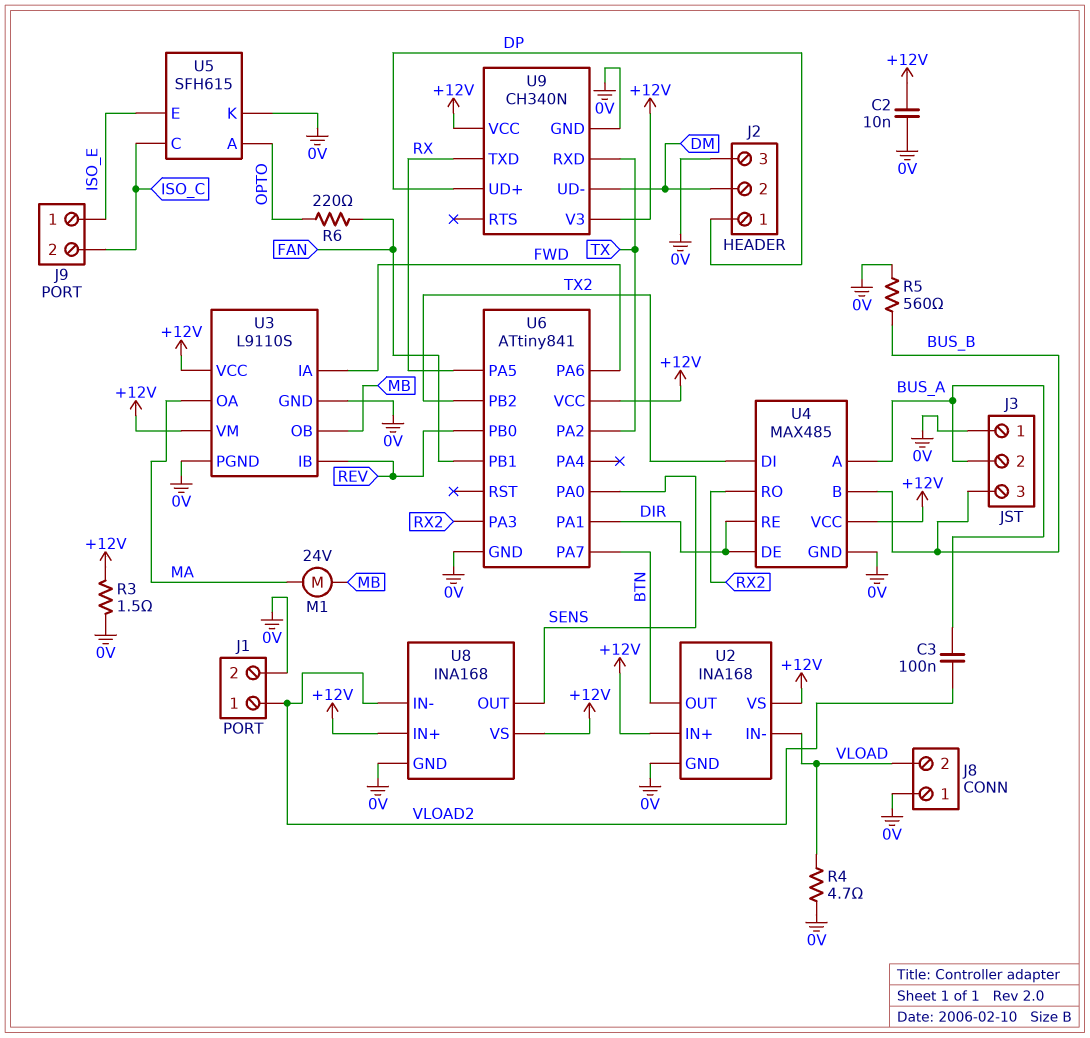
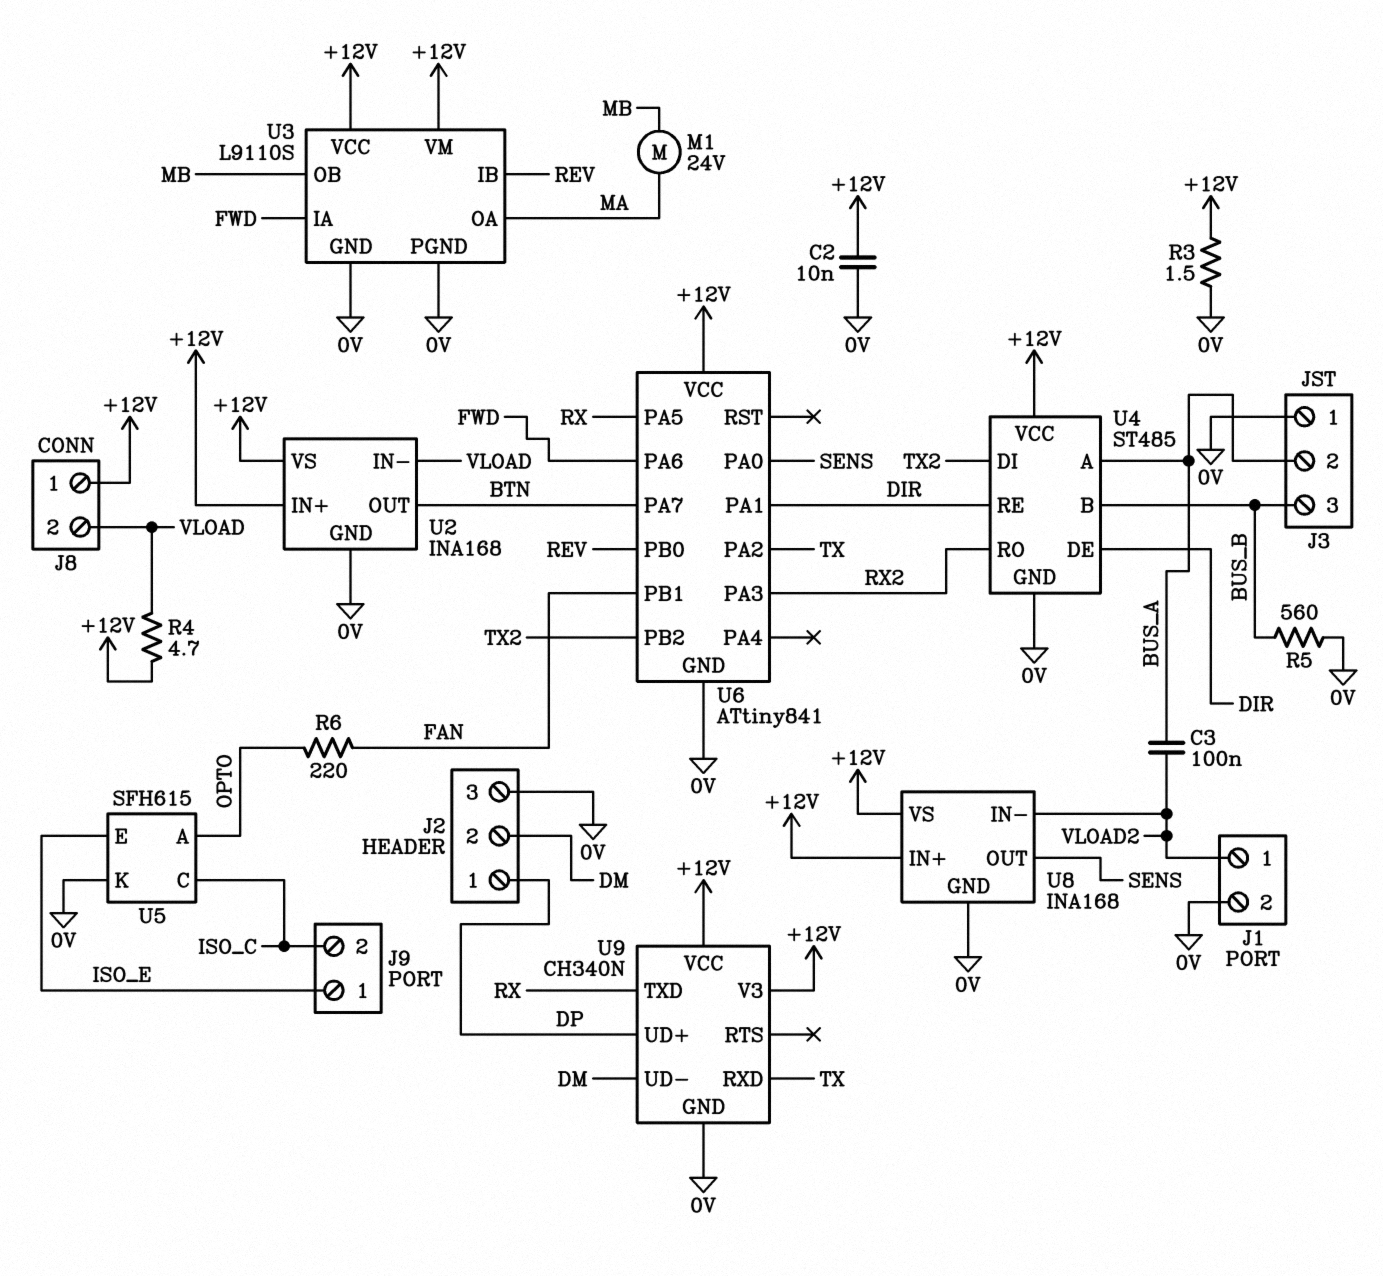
J8 pin 1: 0V -> +12V
R4: 4.7 (0V, VLOAD) -> 4.7 (+12V, VLOAD)
U4: MAX485 -> ST485

